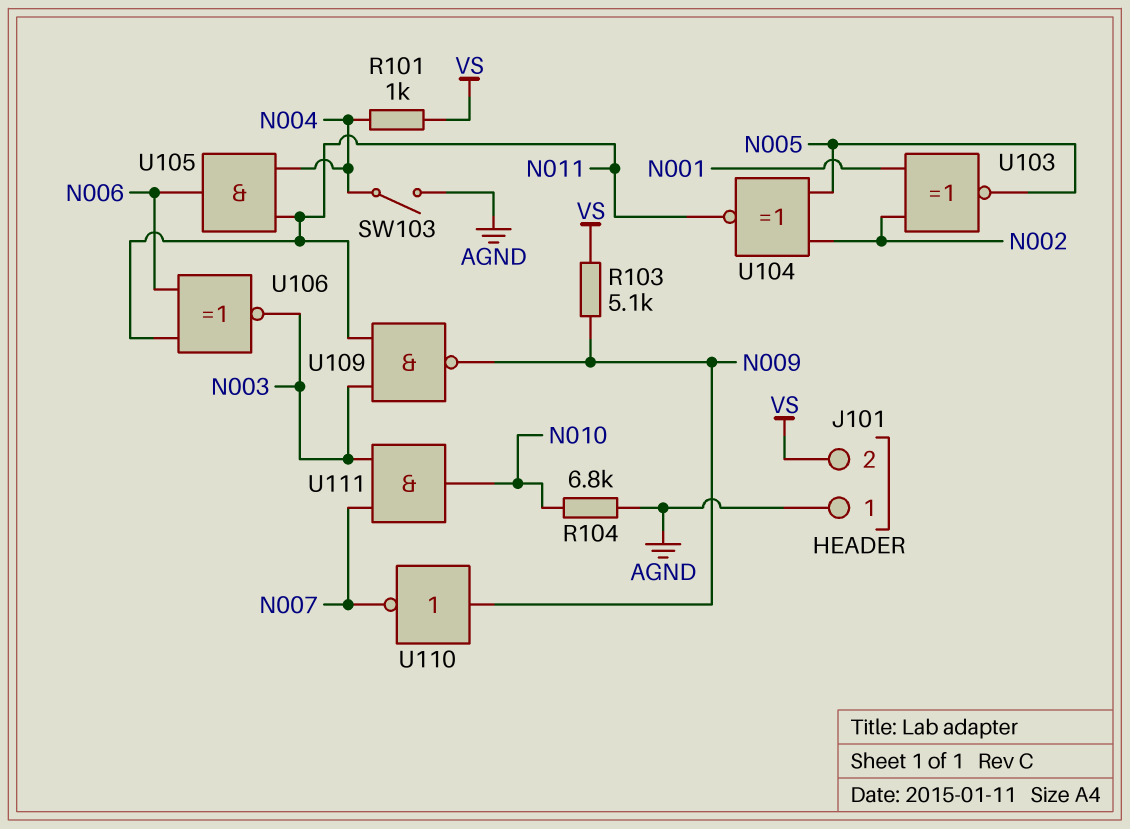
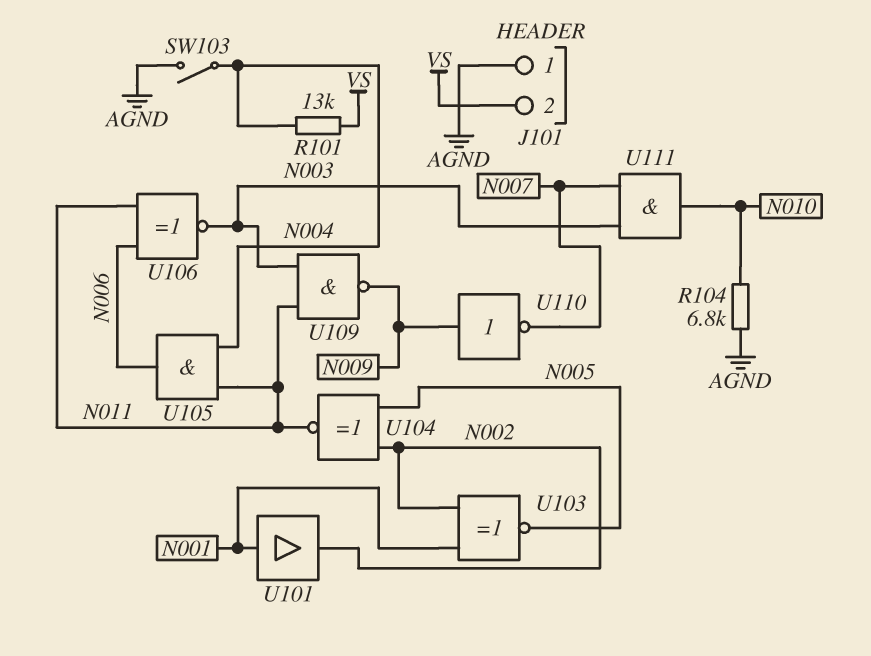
R101: 1k (N004, VS) -> 13k (N004, VS)
R103: 5.1k (N009, VS) -> none
U101: none -> buffer (in N001, out N002)

